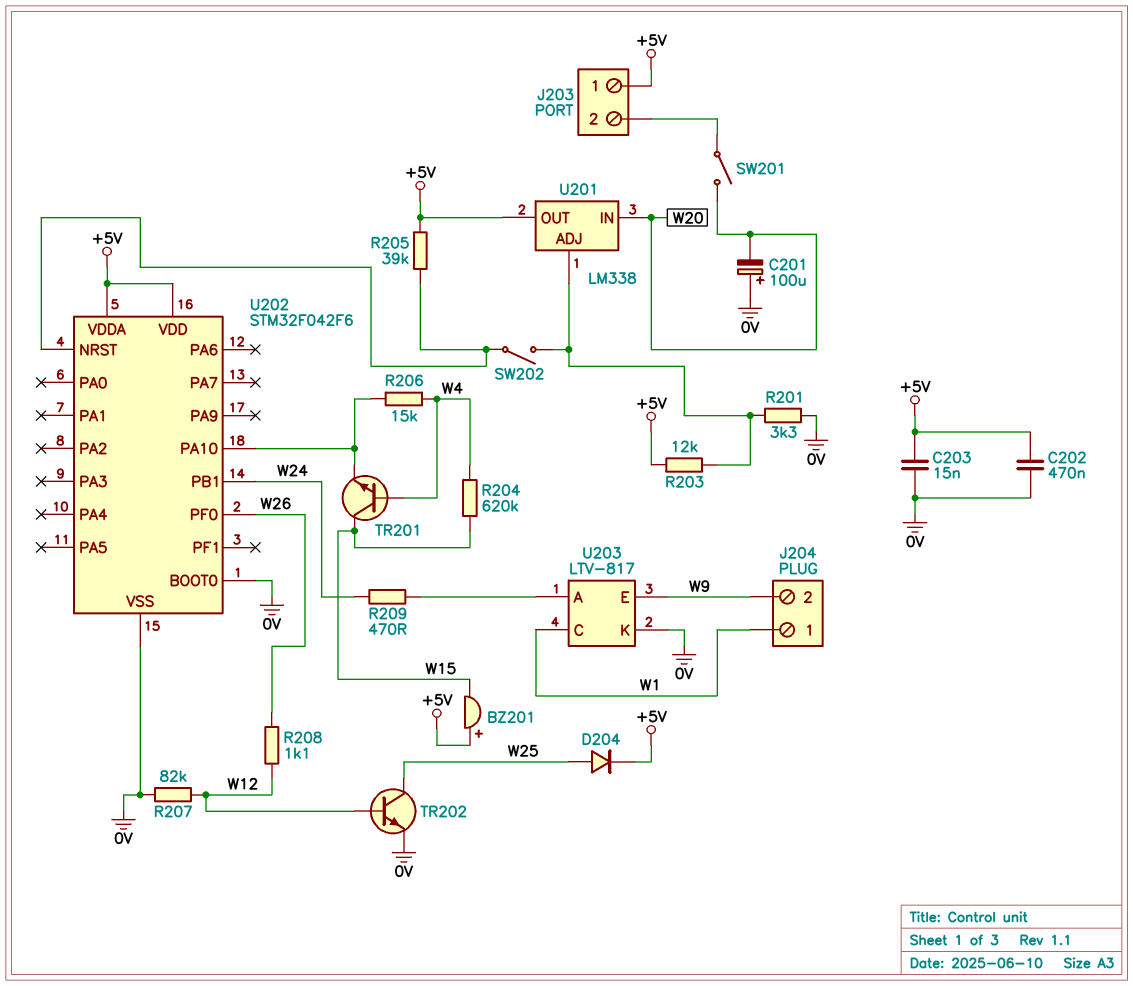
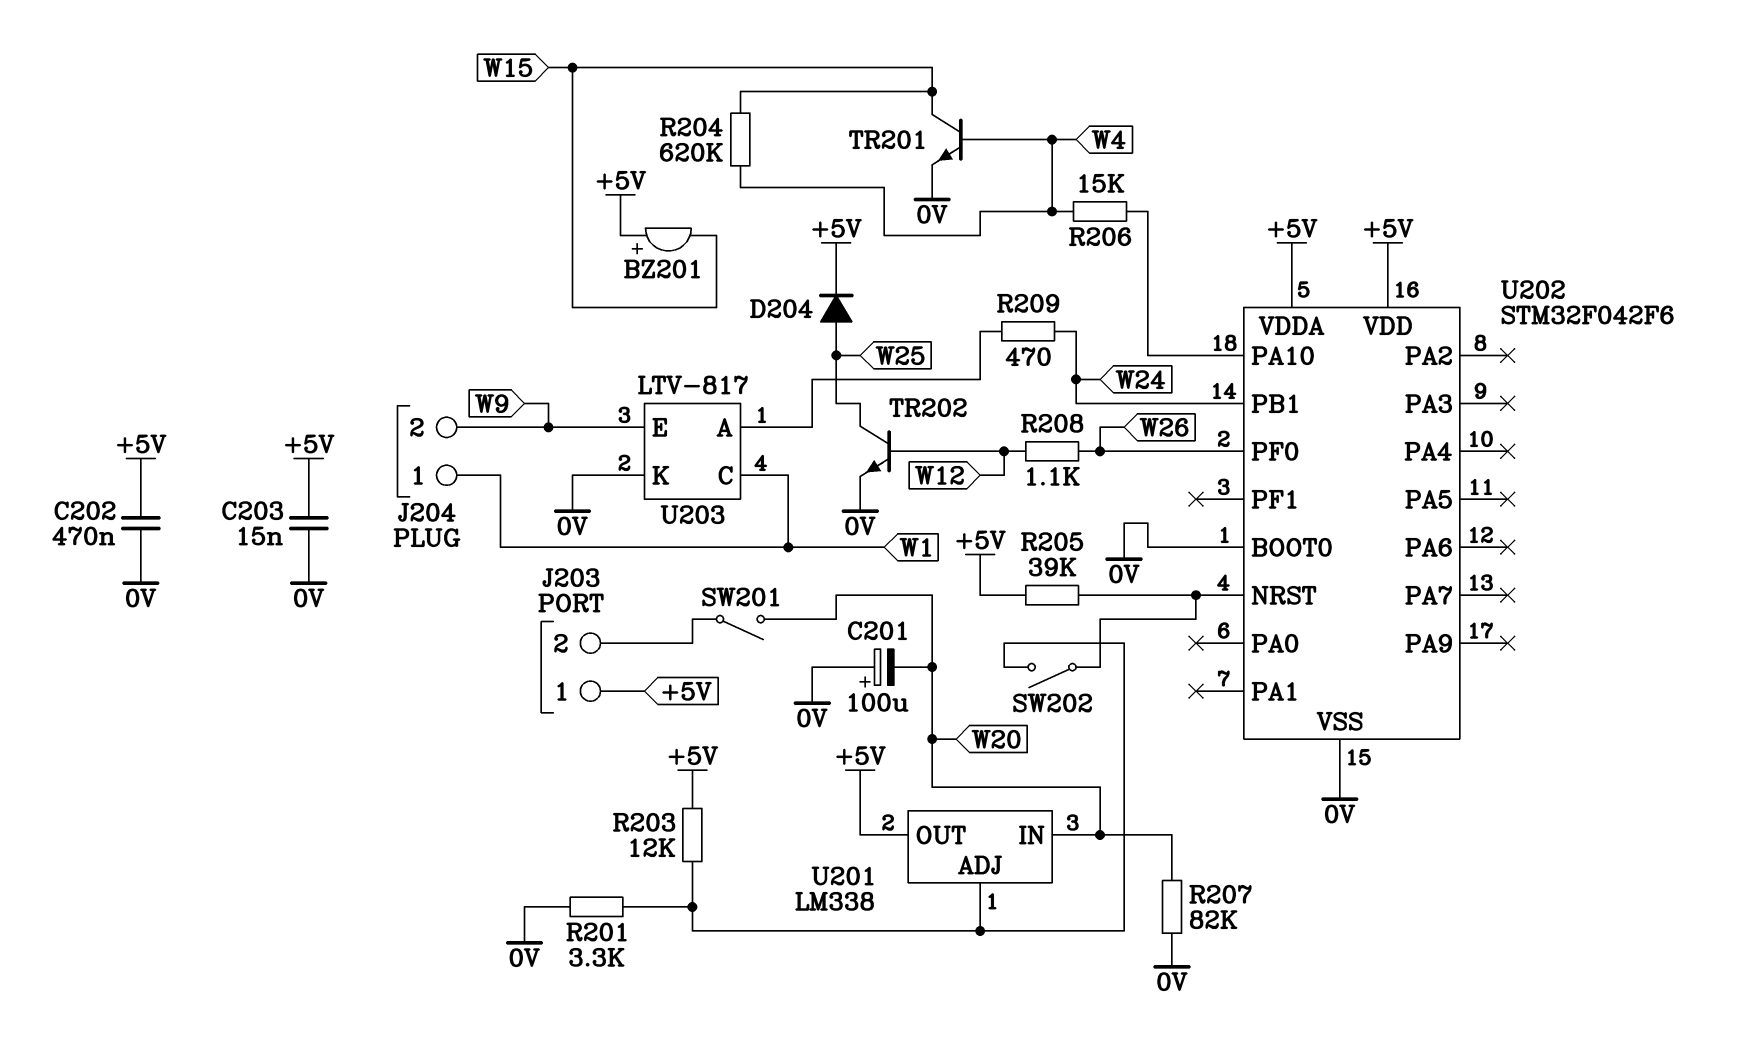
R207: 82k (0V, W12) -> 82k (0V, W20)
TR201: NPN (B W4, C W15, E U202/PA10) -> NPN (B W4, C W15, E 0V)

